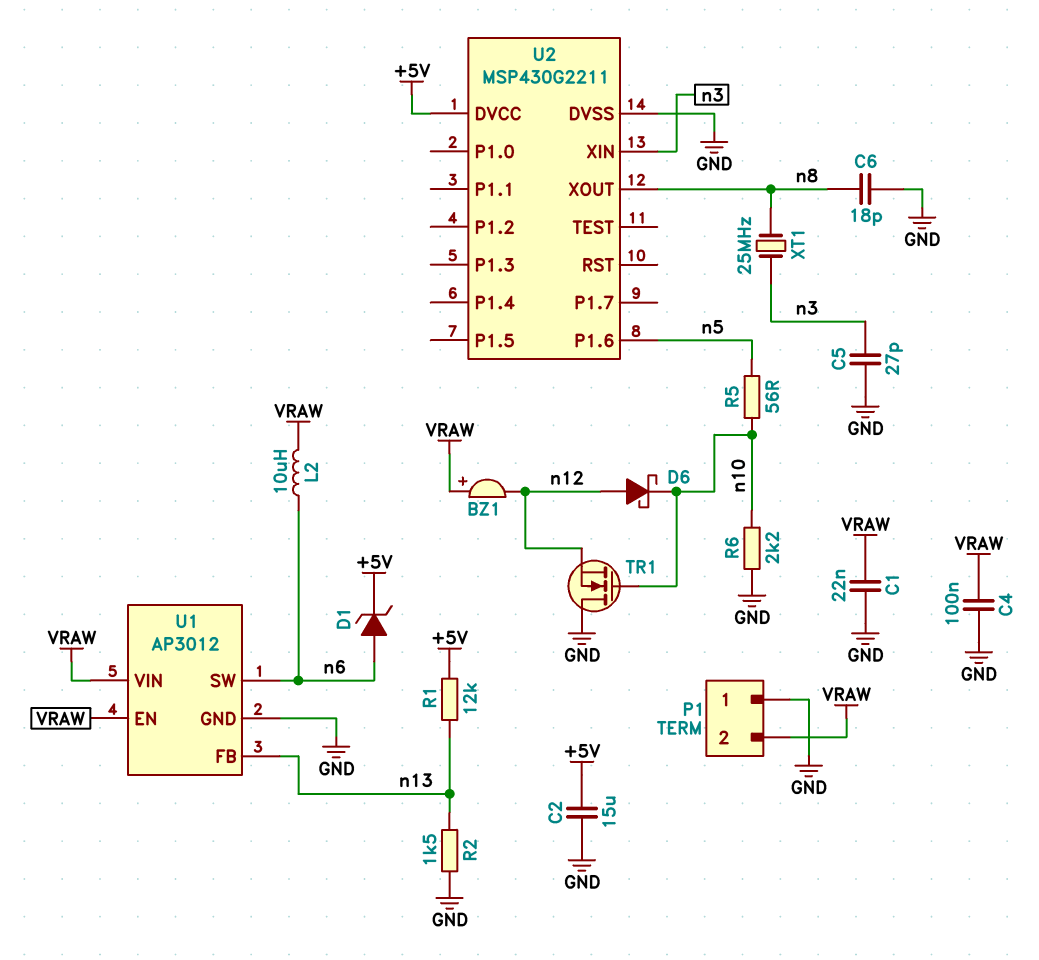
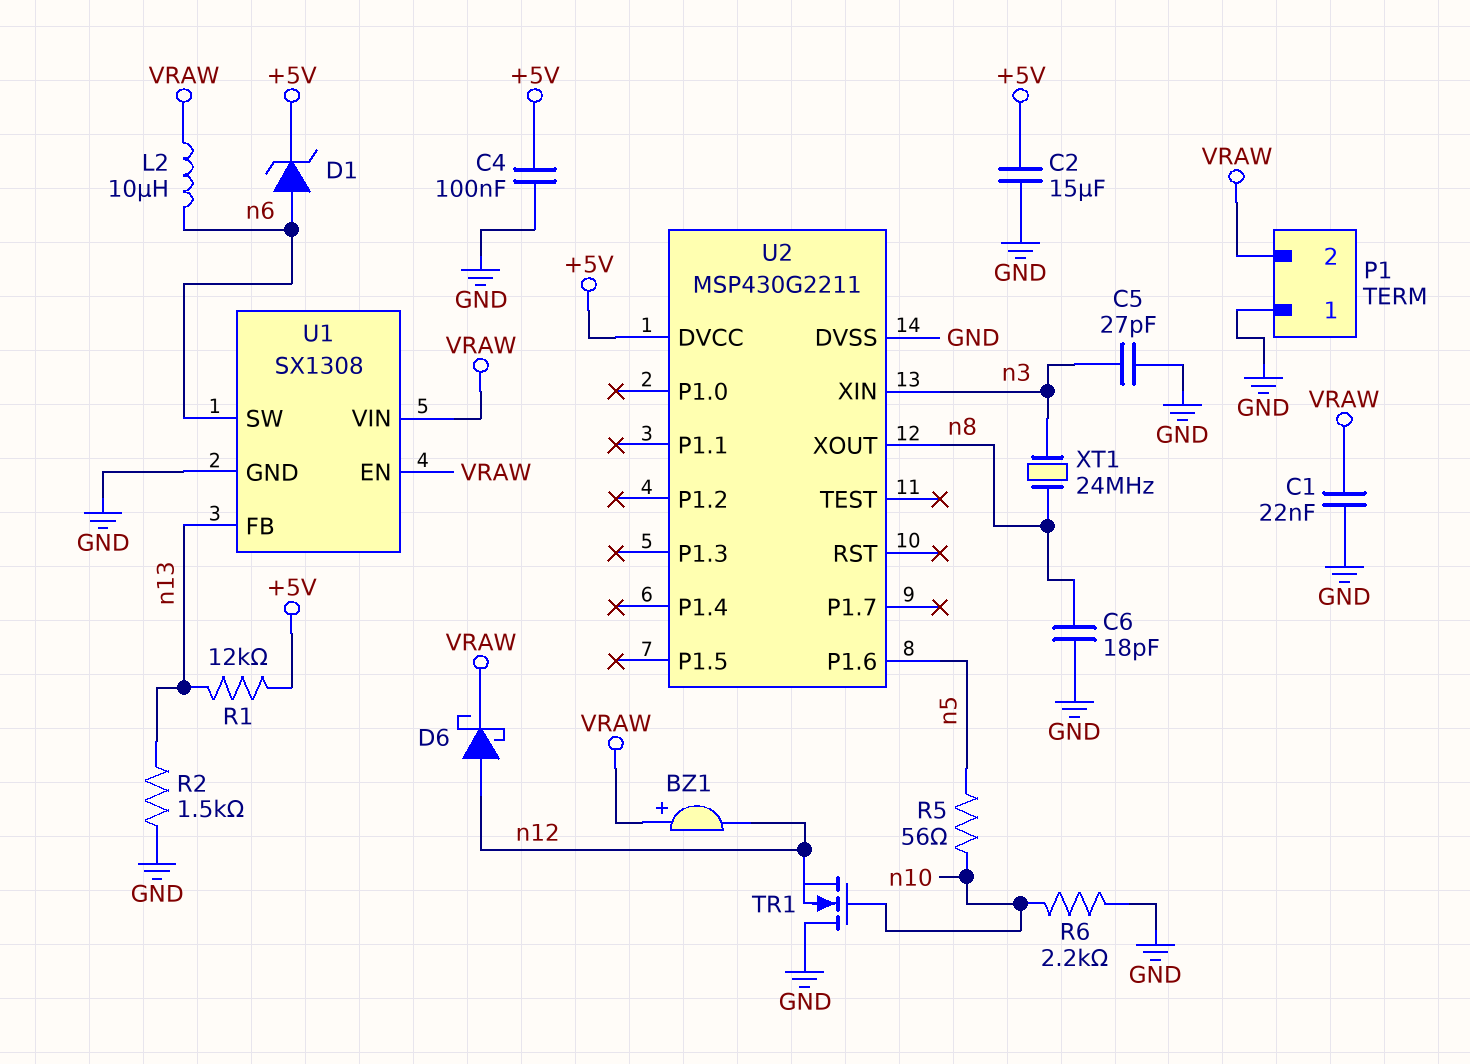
C4: 100nF (GND, VRAW) -> 100nF (+5V, GND)
D6: schottky (A n12, K n10) -> schottky (A n12, K VRAW)
U1: AP3012 -> SX1308
XT1: 25MHz (n3, n8) -> 24MHz (n3, n8)

